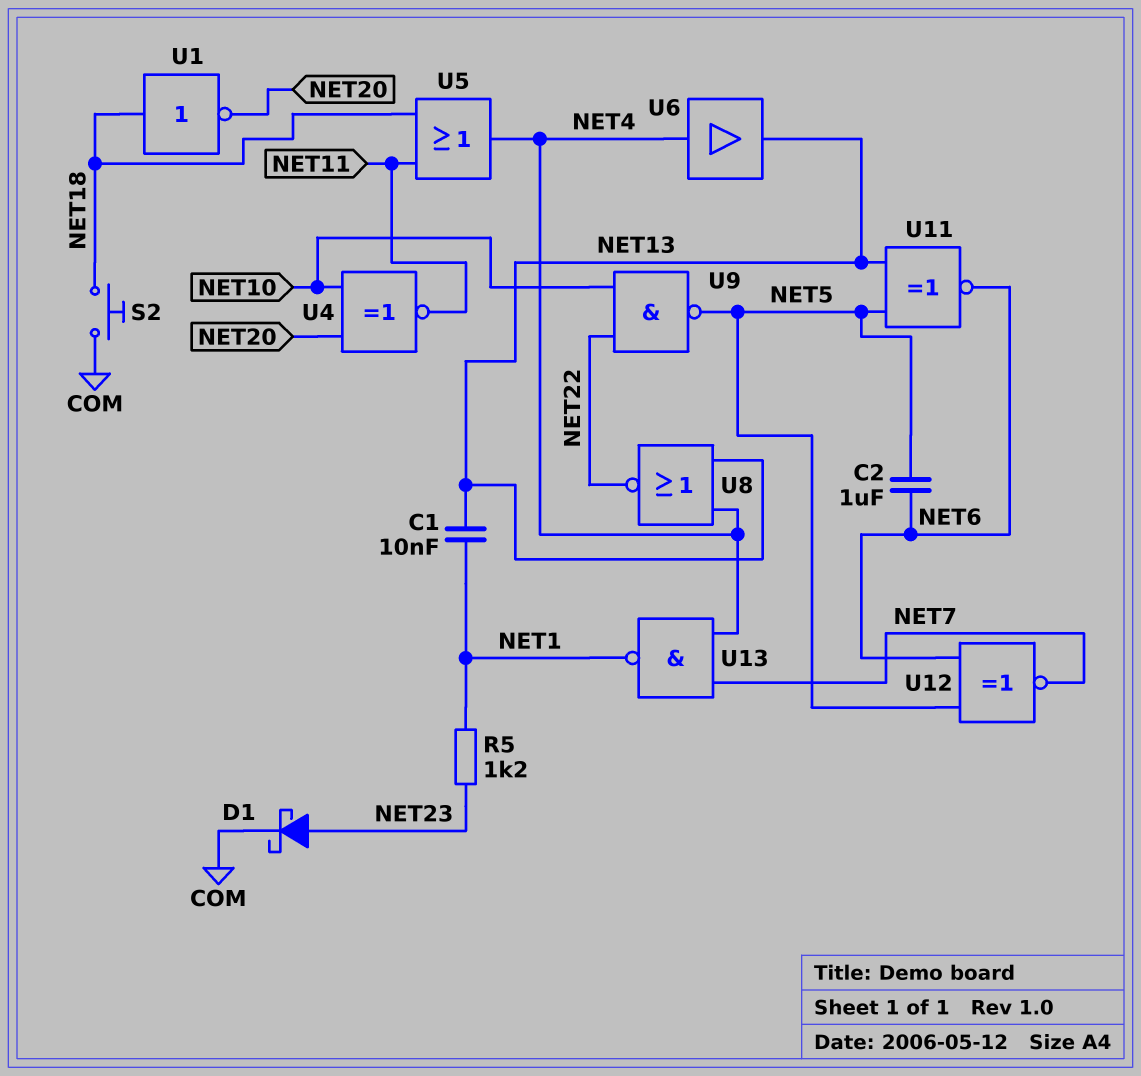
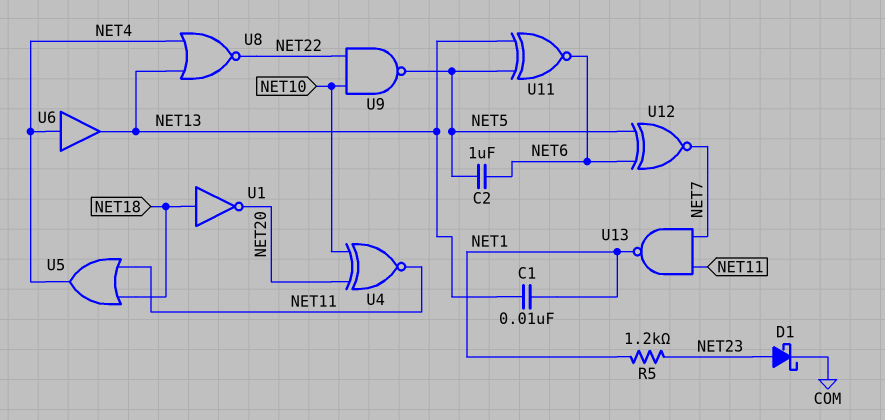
S2: button (COM, NET18) -> none
U13: NAND (in NET4, in NET7, out NET1) -> NAND (in NET7, in NET11, out NET1)

